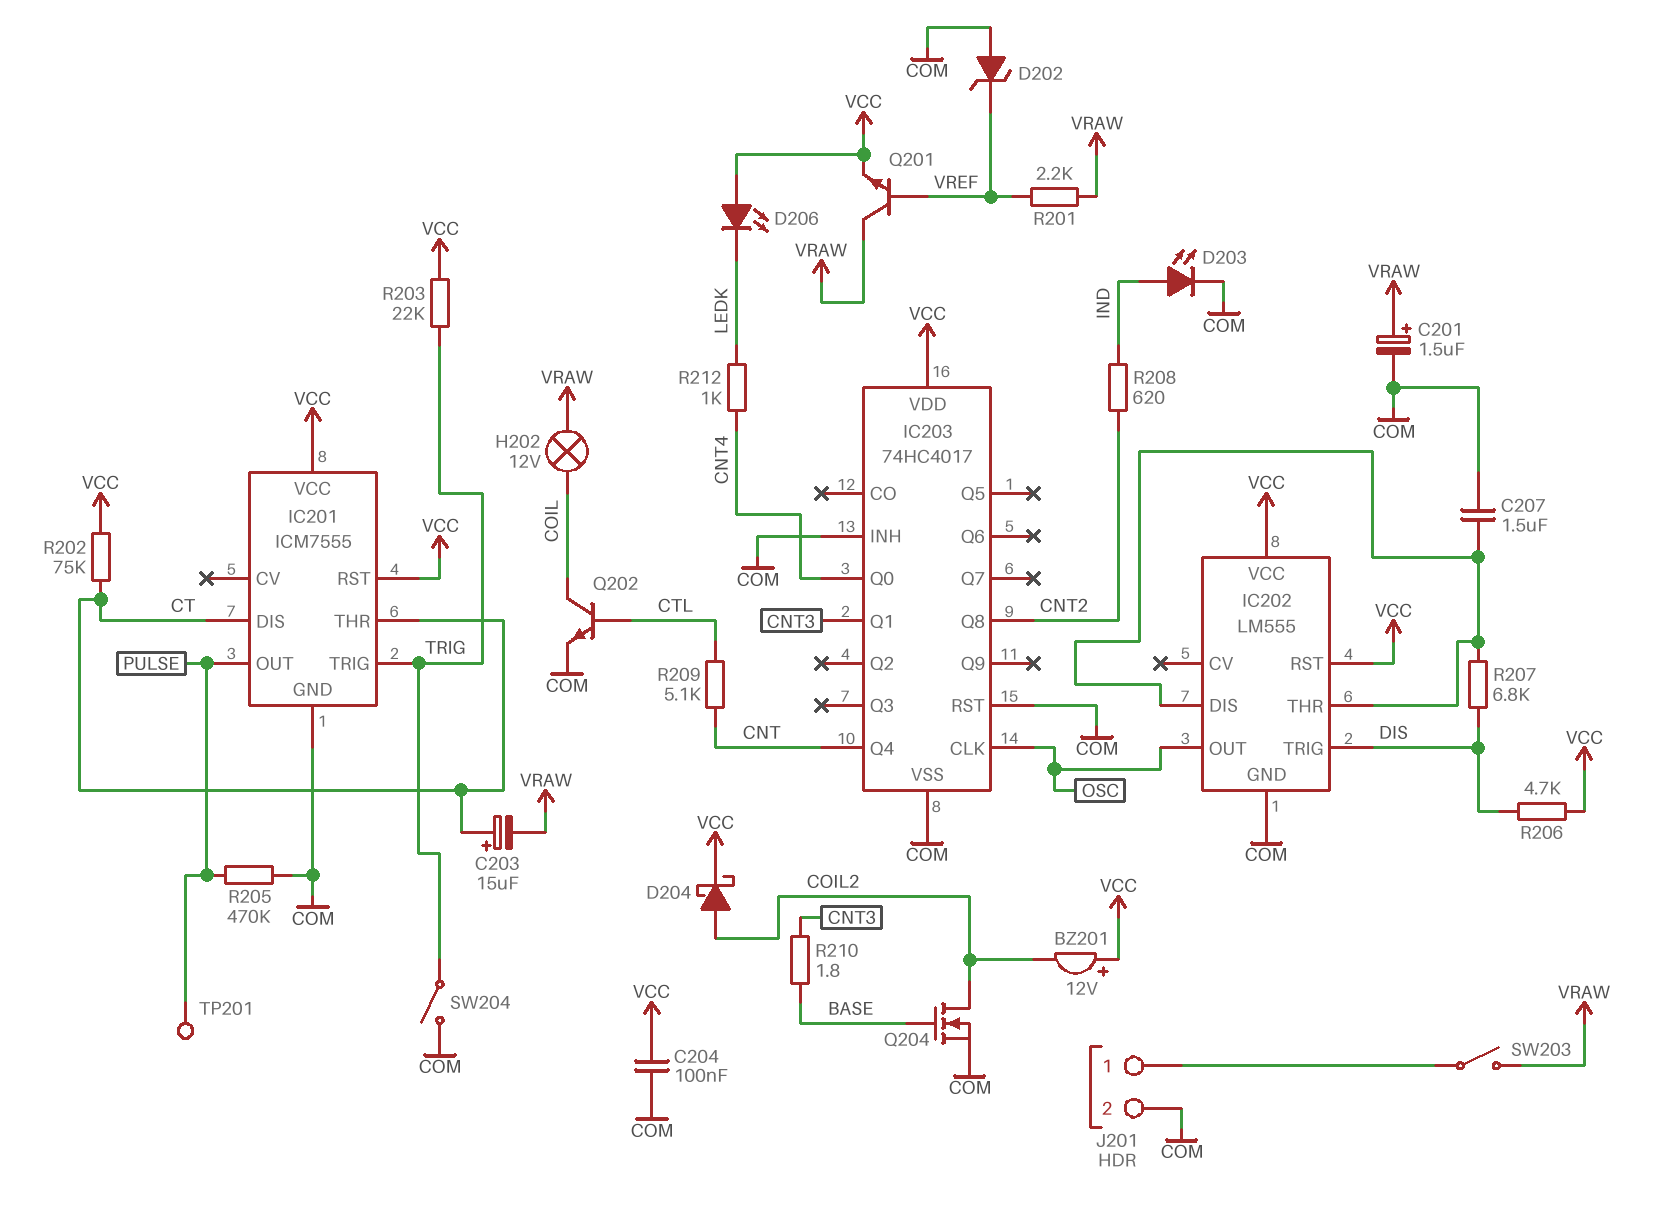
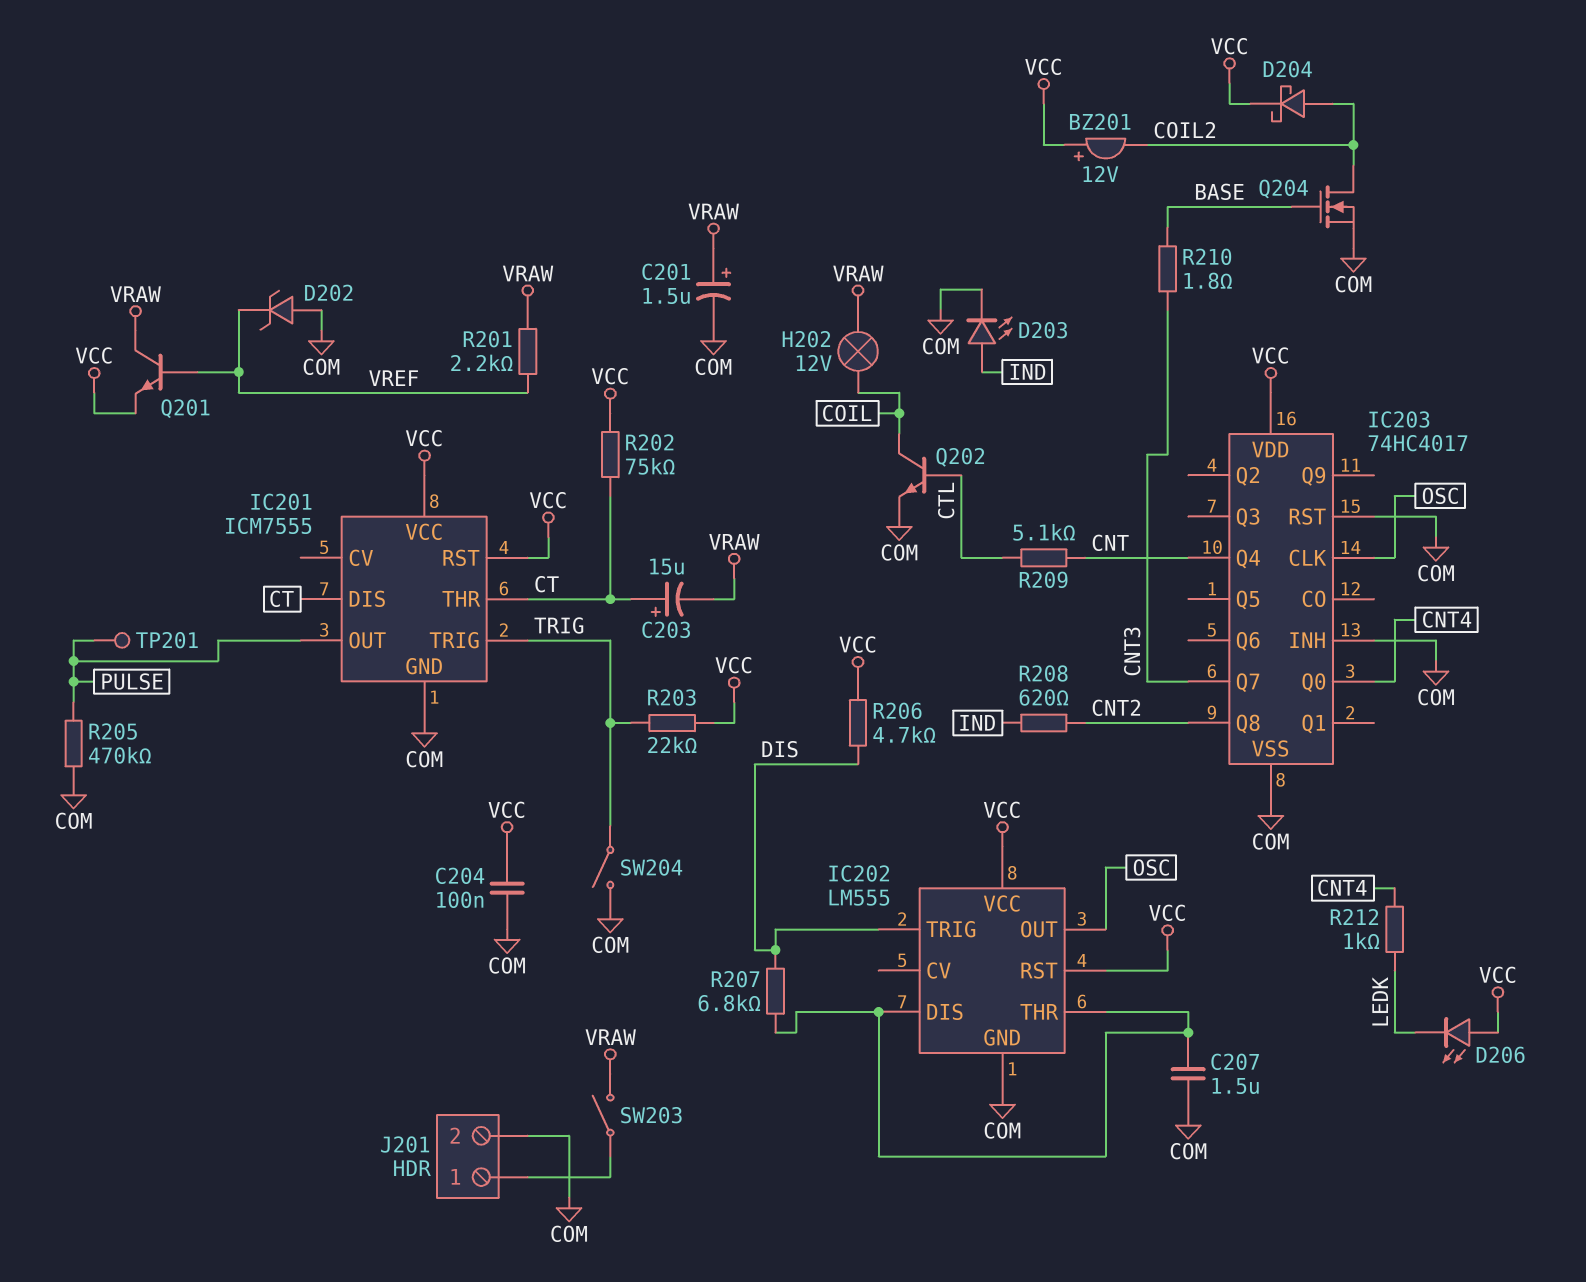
IC203 pin Q1: CNT3 -> none
IC203 pin Q7: none -> CNT3

